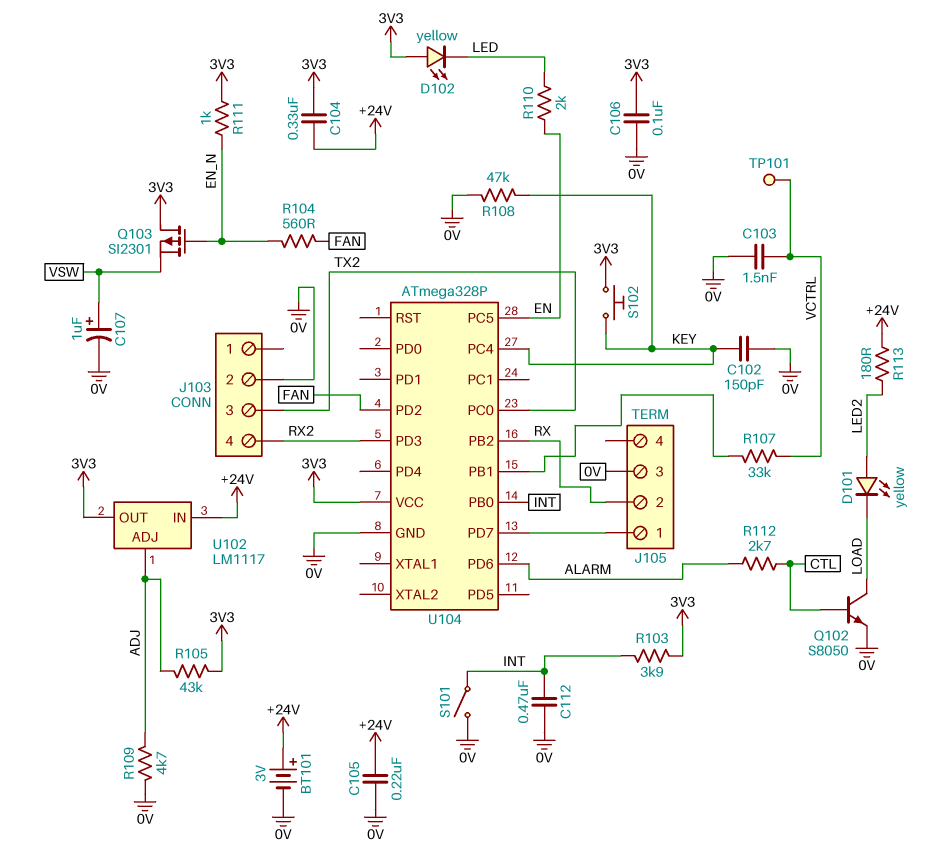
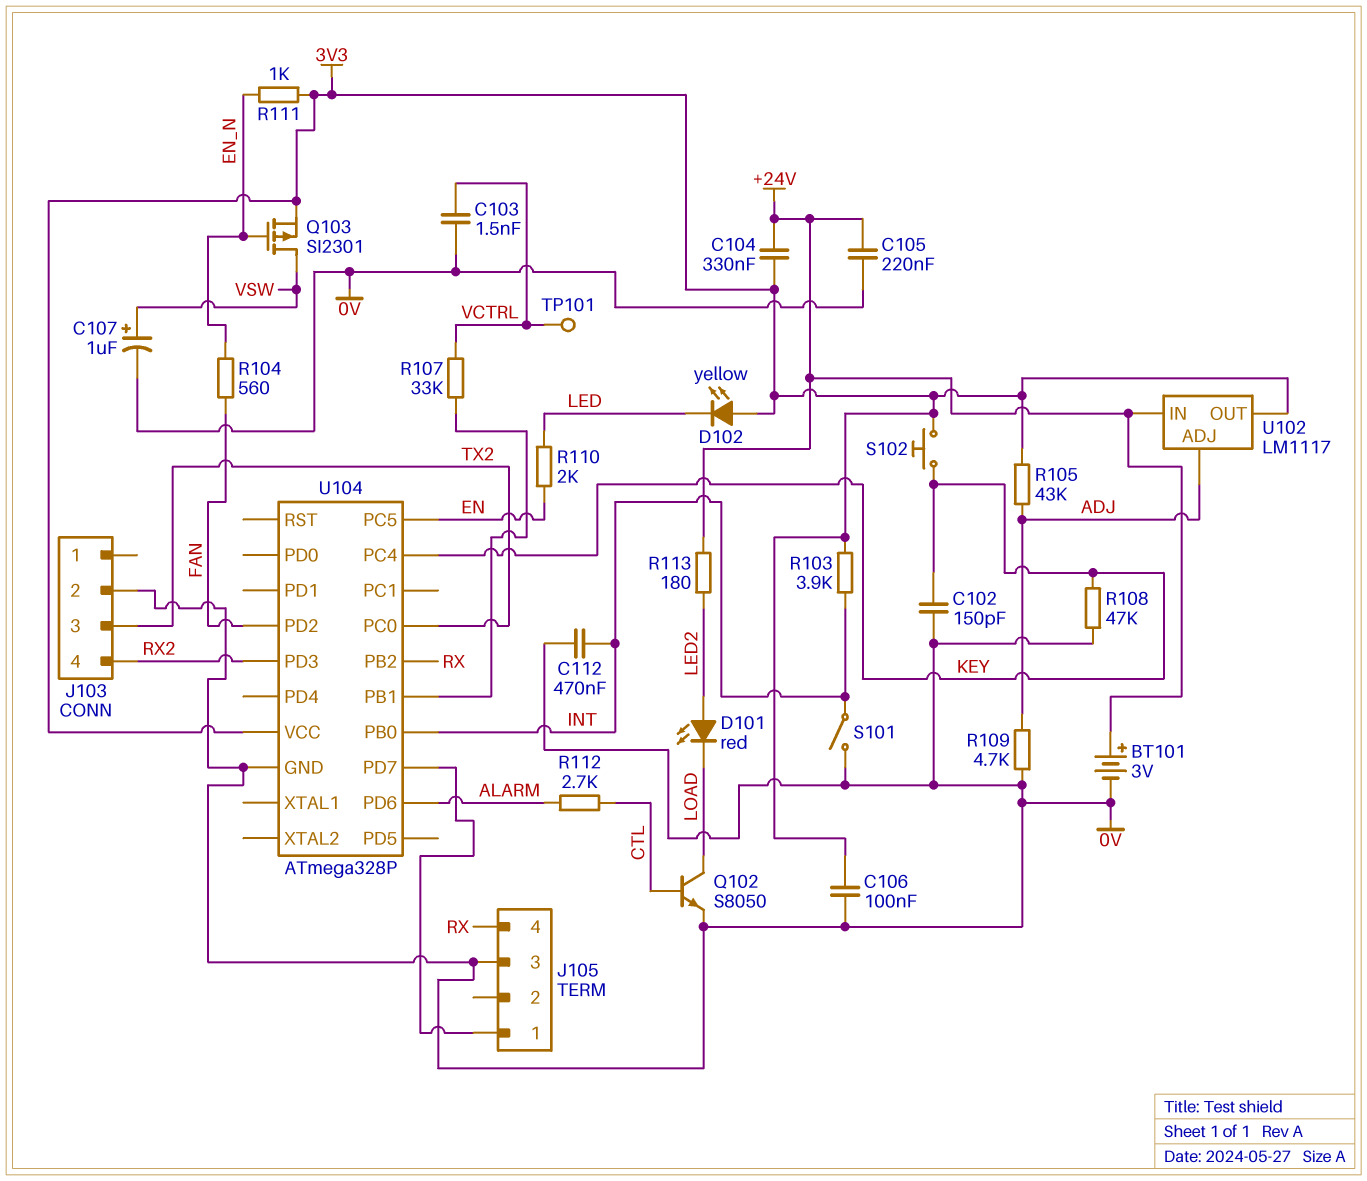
D101: LED yellow (A LED2, K LOAD) -> LED red (A LED2, K LOAD)
J105 pin 2: RX -> none
J105 pin 4: none -> RX
Q103: PMOS SI2301 (G EN_N, D 3V3, S VSW) -> PMOS SI2301 (G EN_N, D VSW, S 3V3)

